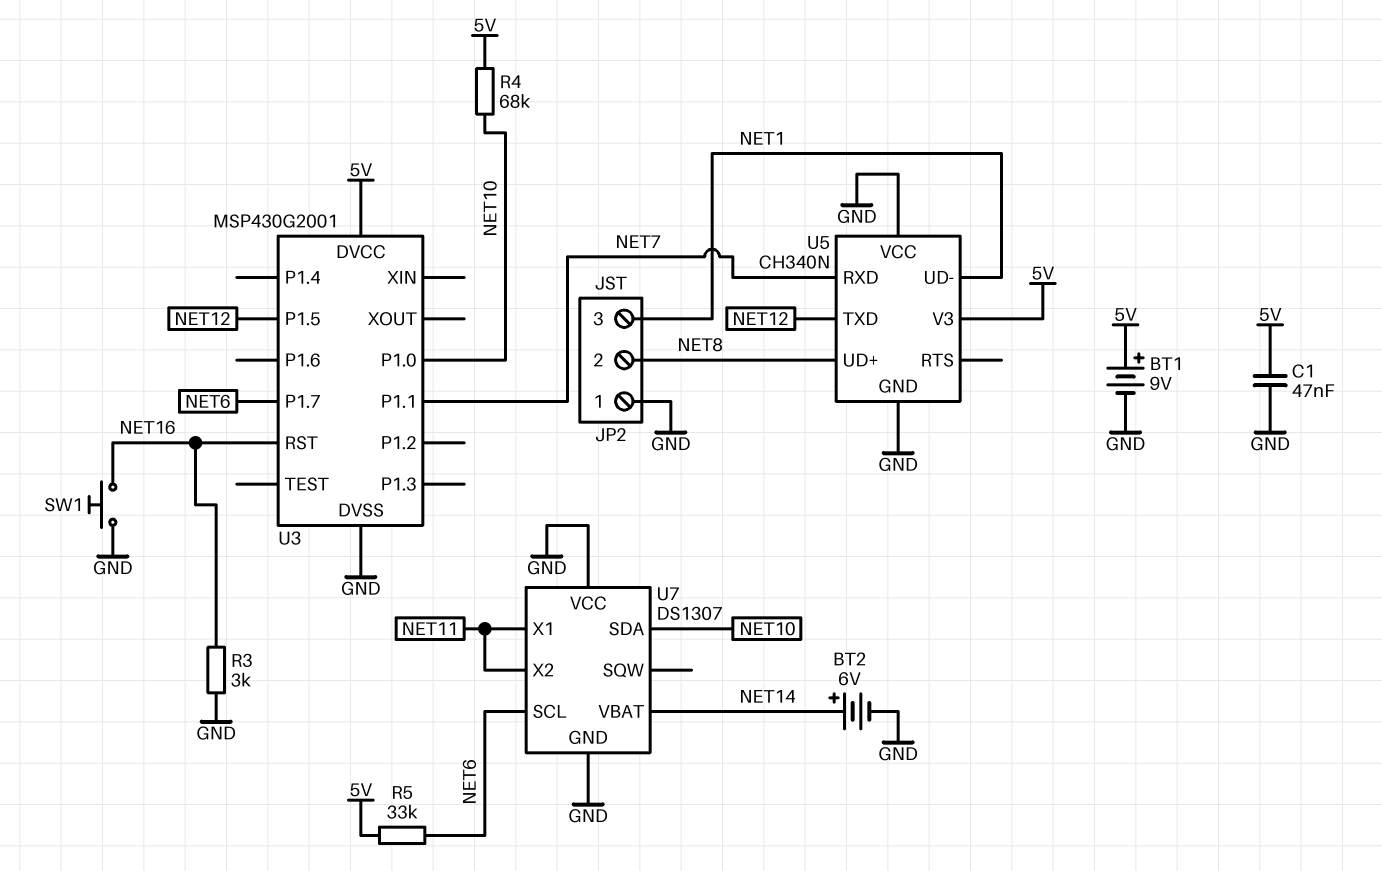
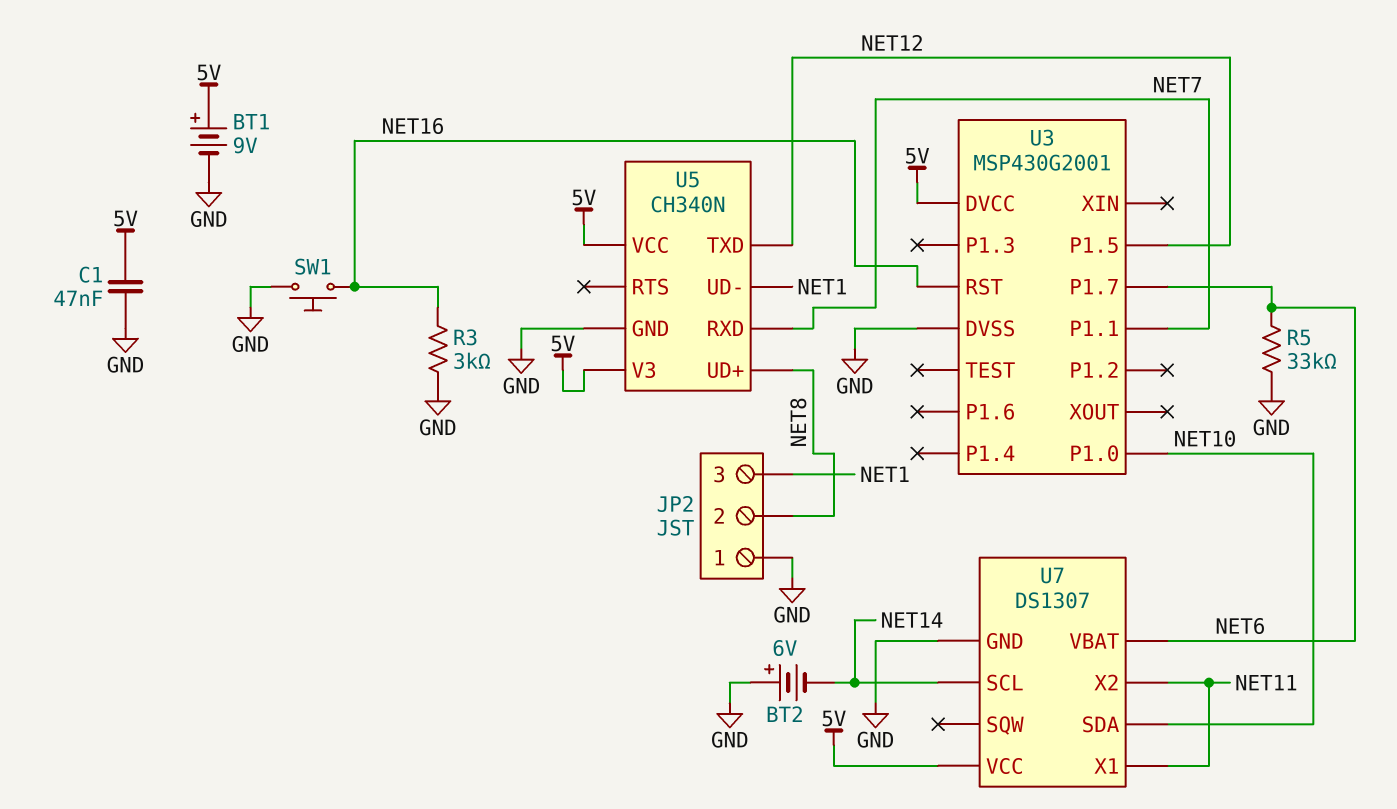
BT2: 6V (plus NET14, minus GND) -> 6V (plus GND, minus NET14)
R4: 68k (5V, NET10) -> none
R5: 33k (5V, NET6) -> 33k (GND, NET6)
U5 pin VCC: GND -> 5V
U7 pin SCL: NET6 -> NET14
U7 pin VBAT: NET14 -> NET6
U7 pin VCC: GND -> 5V

